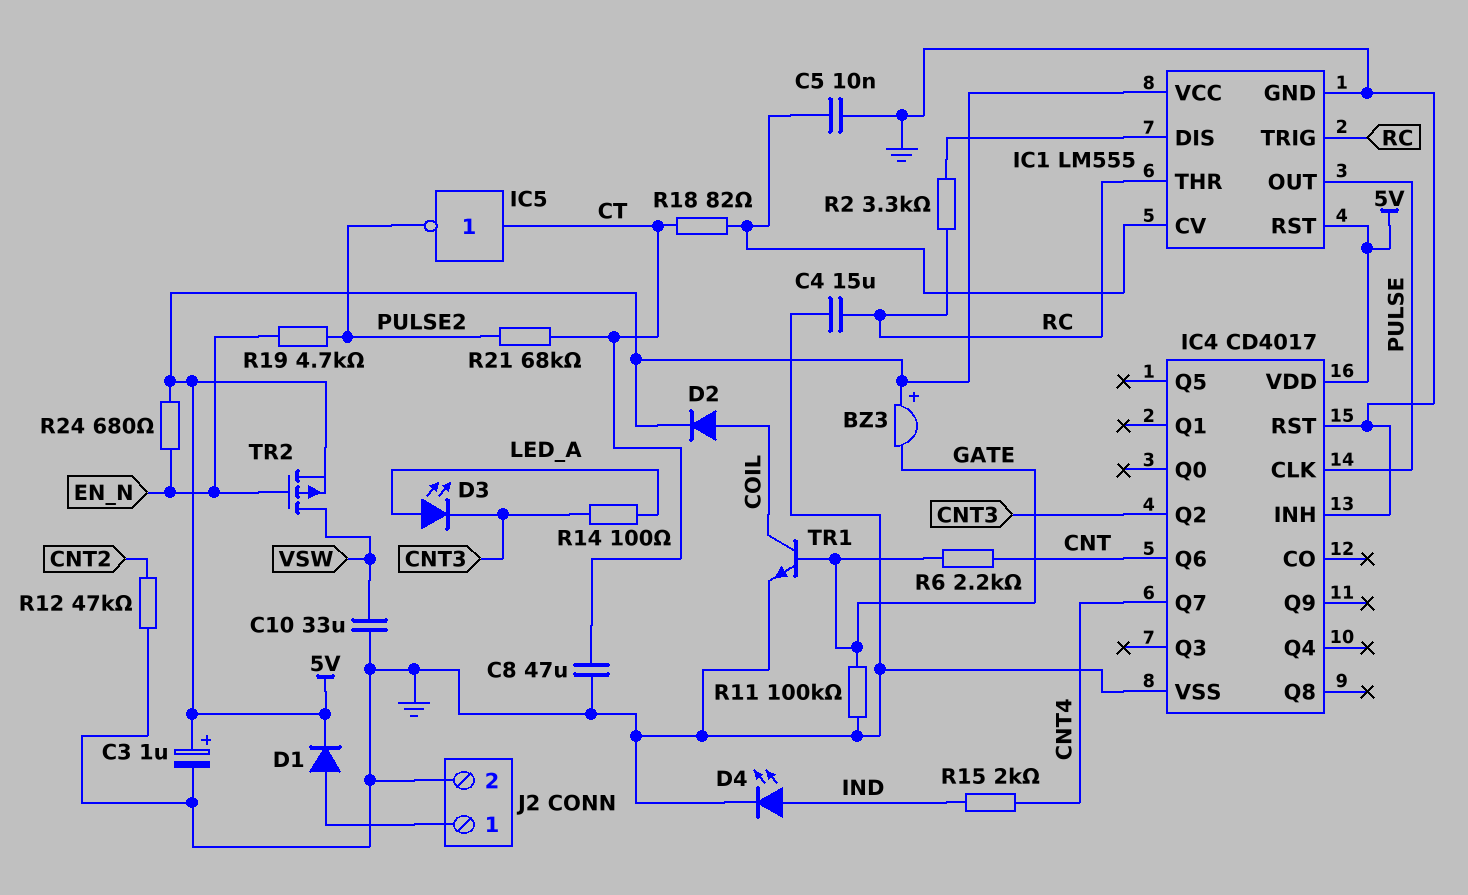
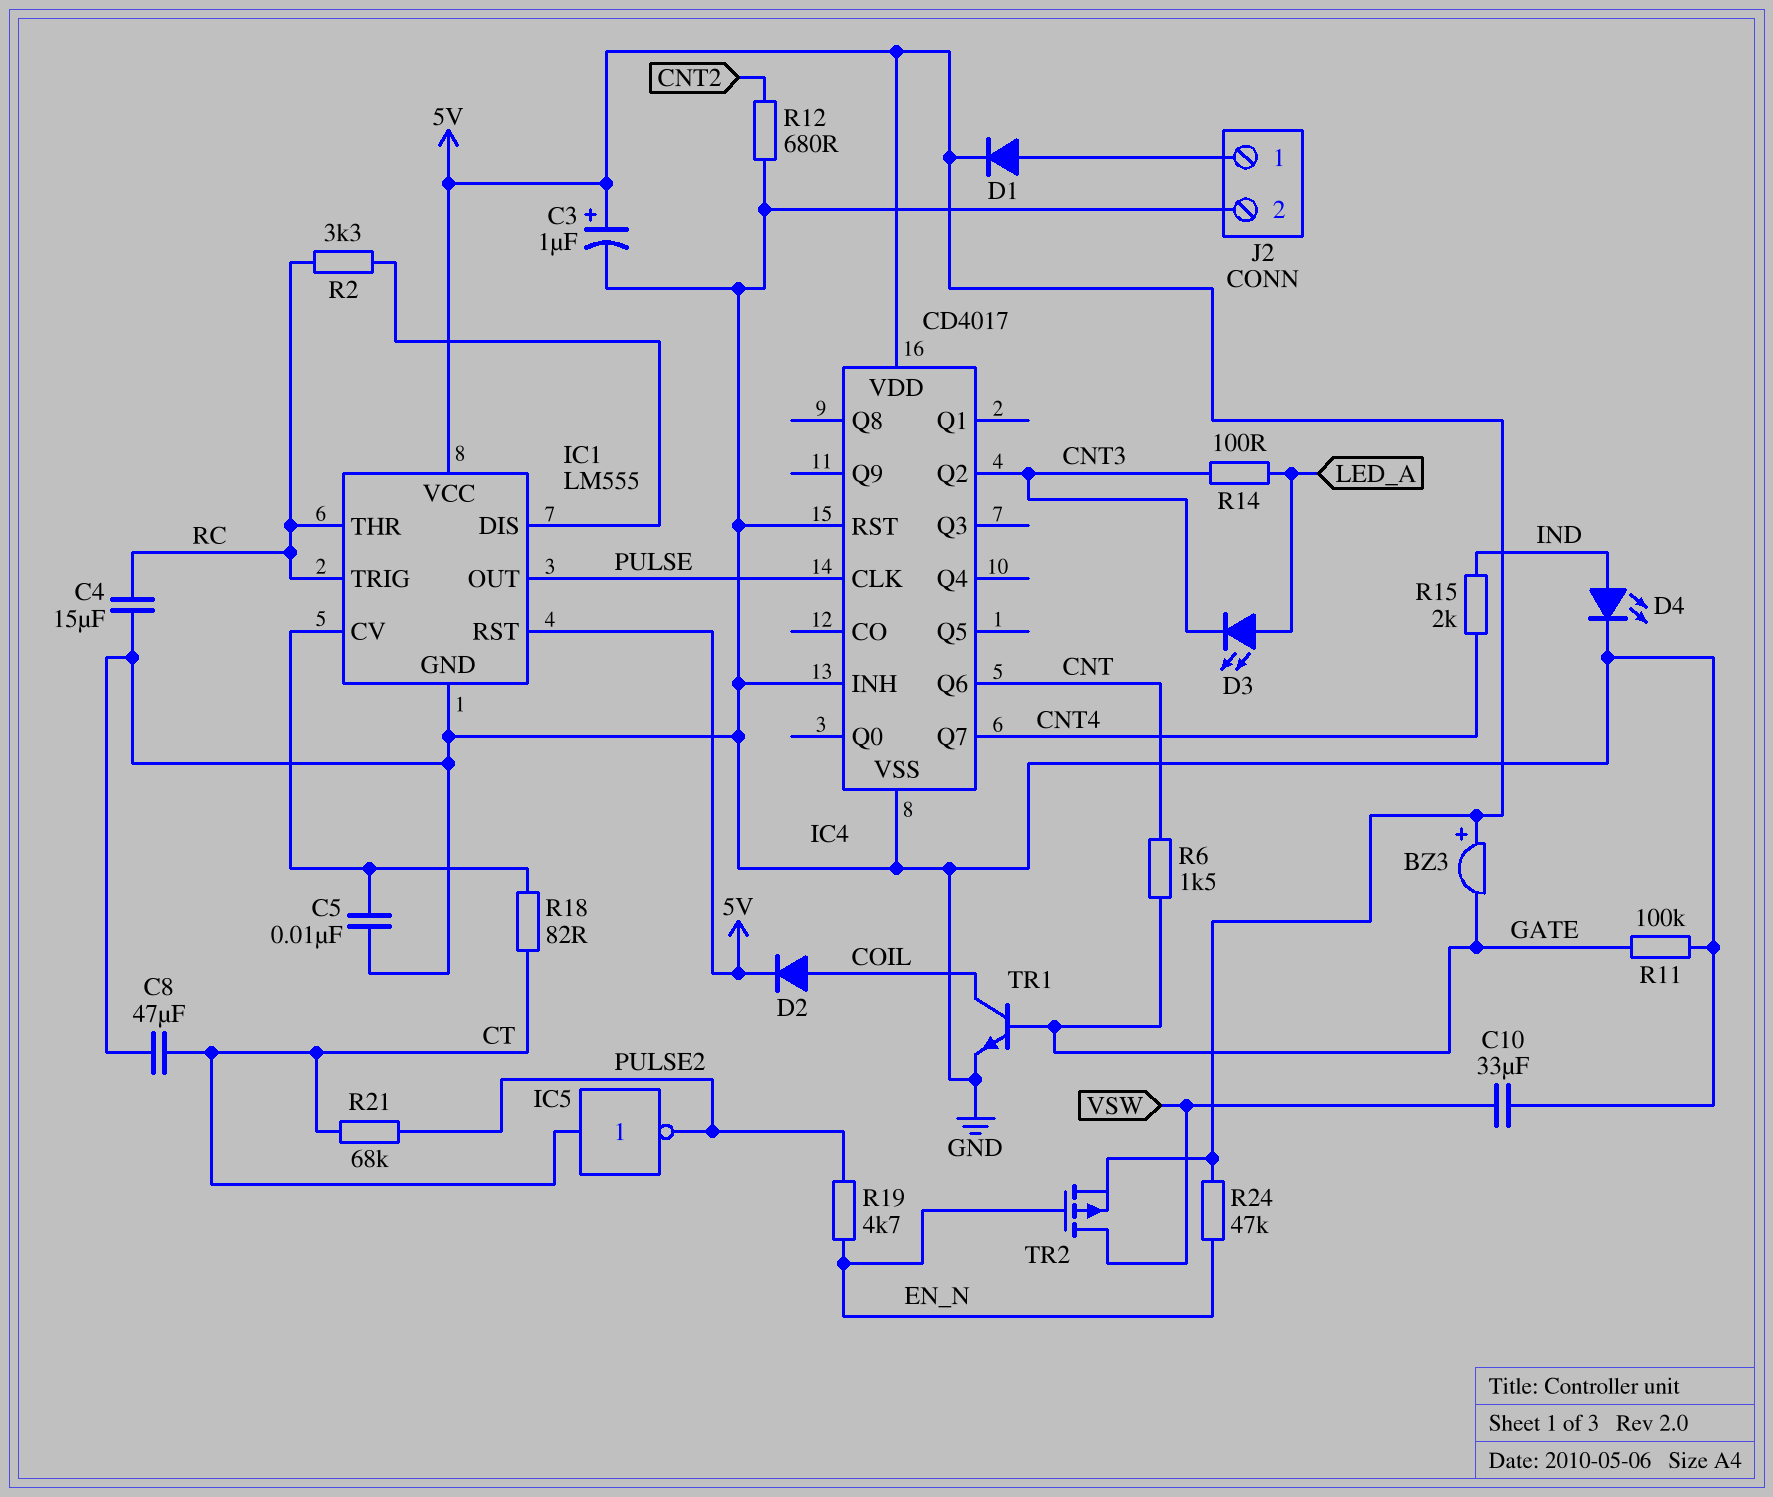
R6: 2.2k (CNT, GATE) -> 1.5k (CNT, GATE)
R12: 47k (CNT2, GND) -> 680 (CNT2, GND)
R24: 680 (5V, EN_N) -> 47k (5V, EN_N)

